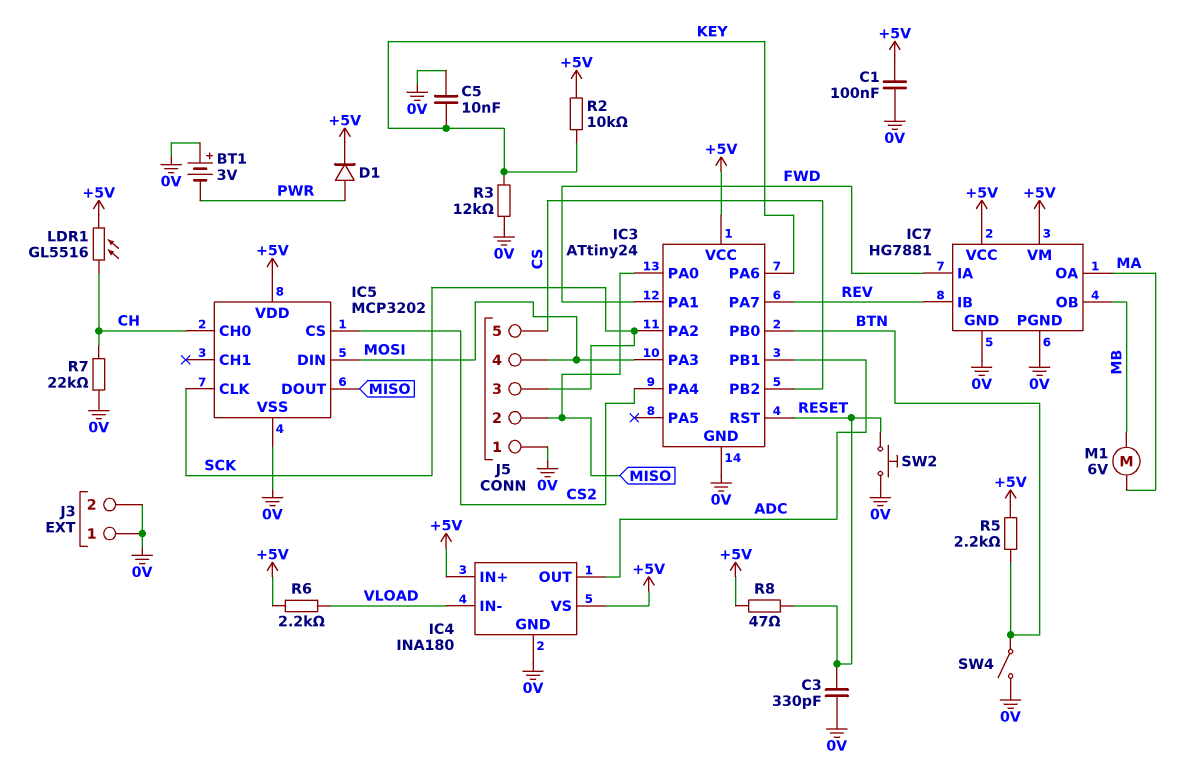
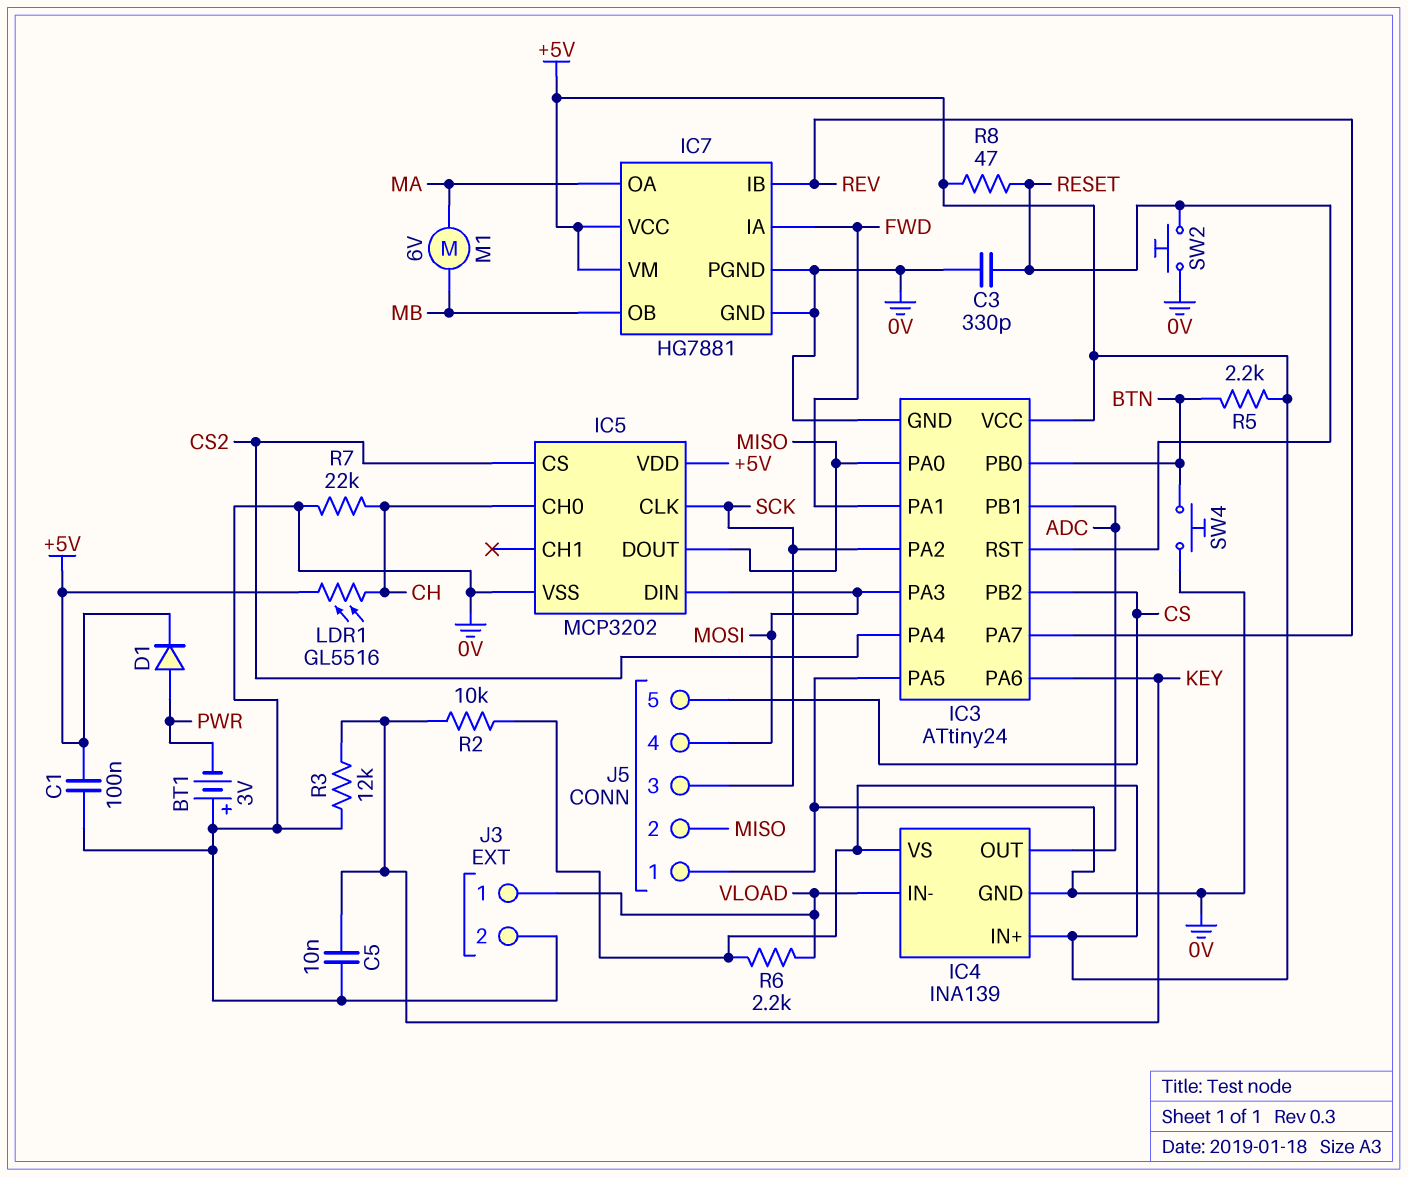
IC3 pin PA5: none -> 0V
IC4: INA180 -> INA139
J3 pin 1: 0V -> VLOAD
SW4: switch (0V, BTN) -> button (0V, BTN)

